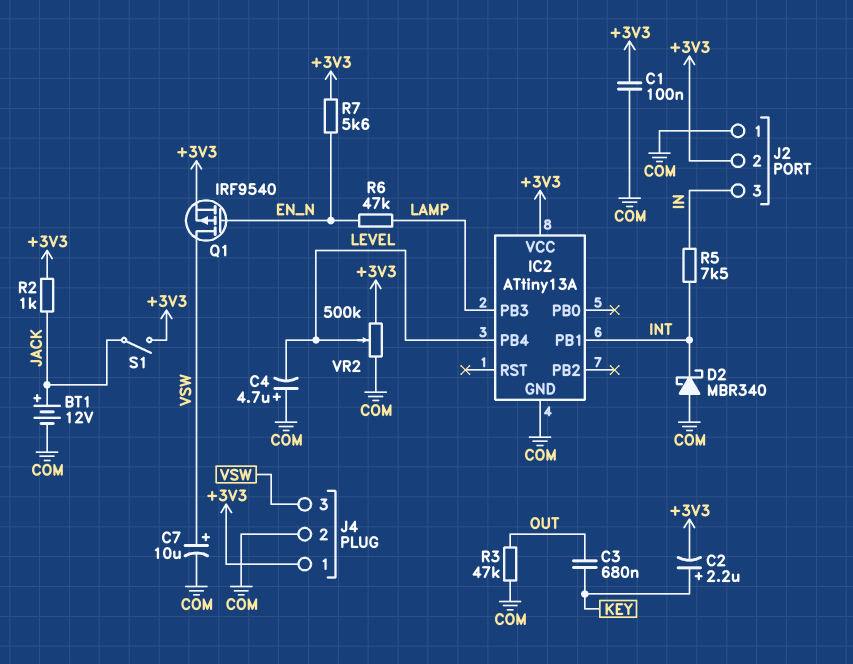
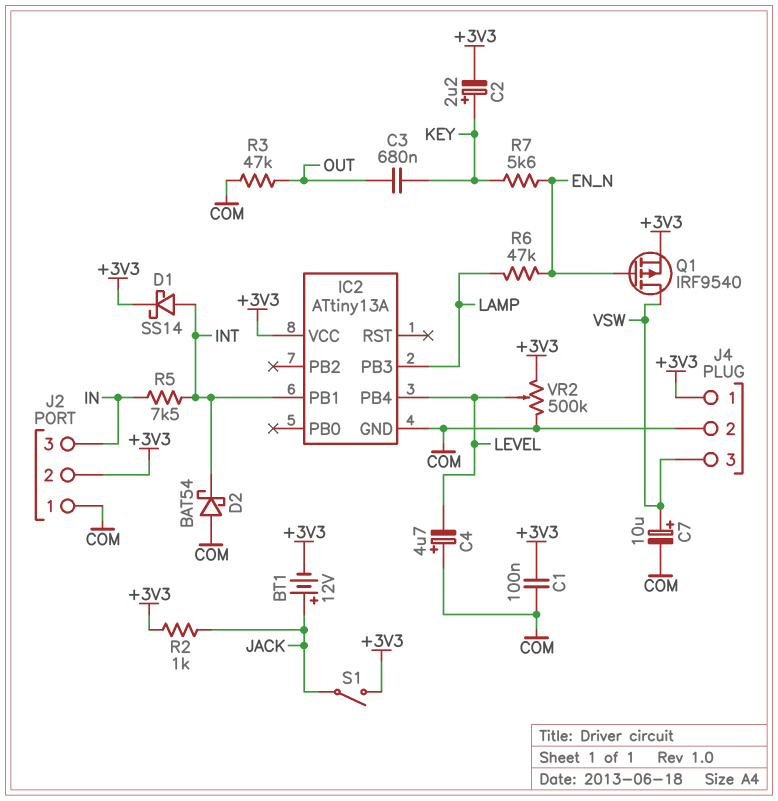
BT1: 12V (plus JACK, minus COM) -> 12V (plus JACK, minus +3V3)
D1: none -> schottky SS14 (A INT, K +3V3)
D2: schottky MBR340 (A COM, K INT) -> schottky BAT54 (A COM, K INT)
R7: 5.6k (+3V3, EN_N) -> 5.6k (EN_N, KEY)

